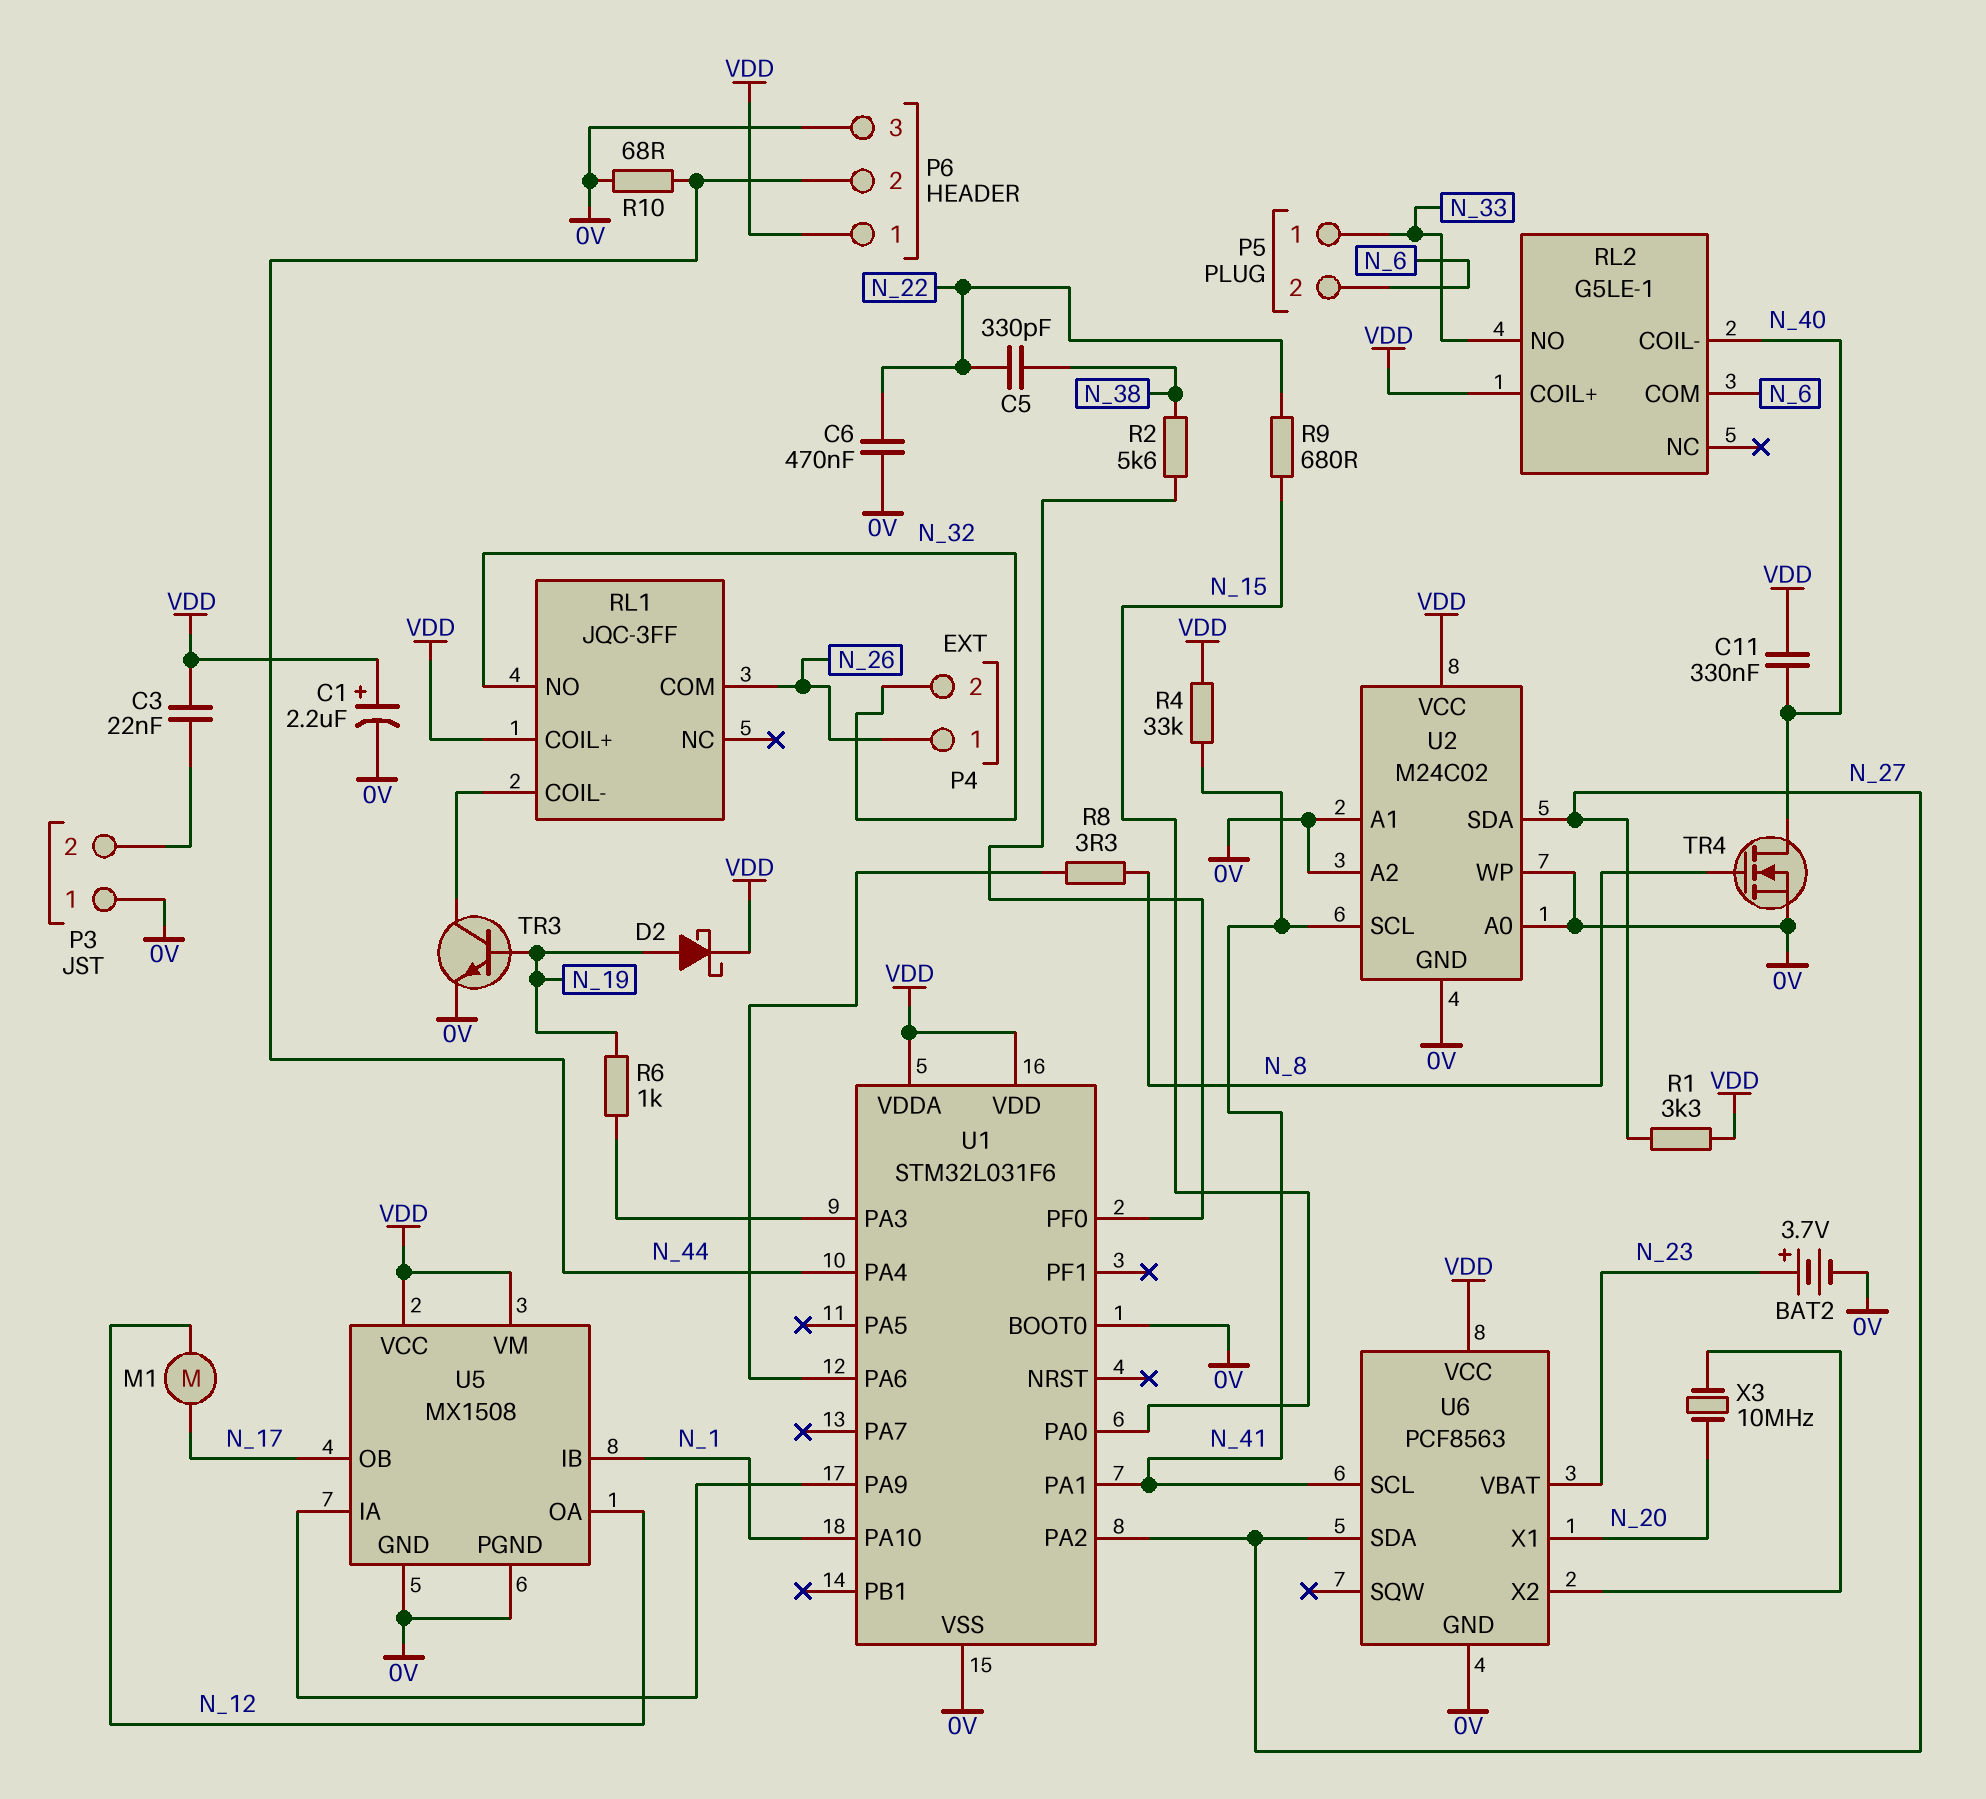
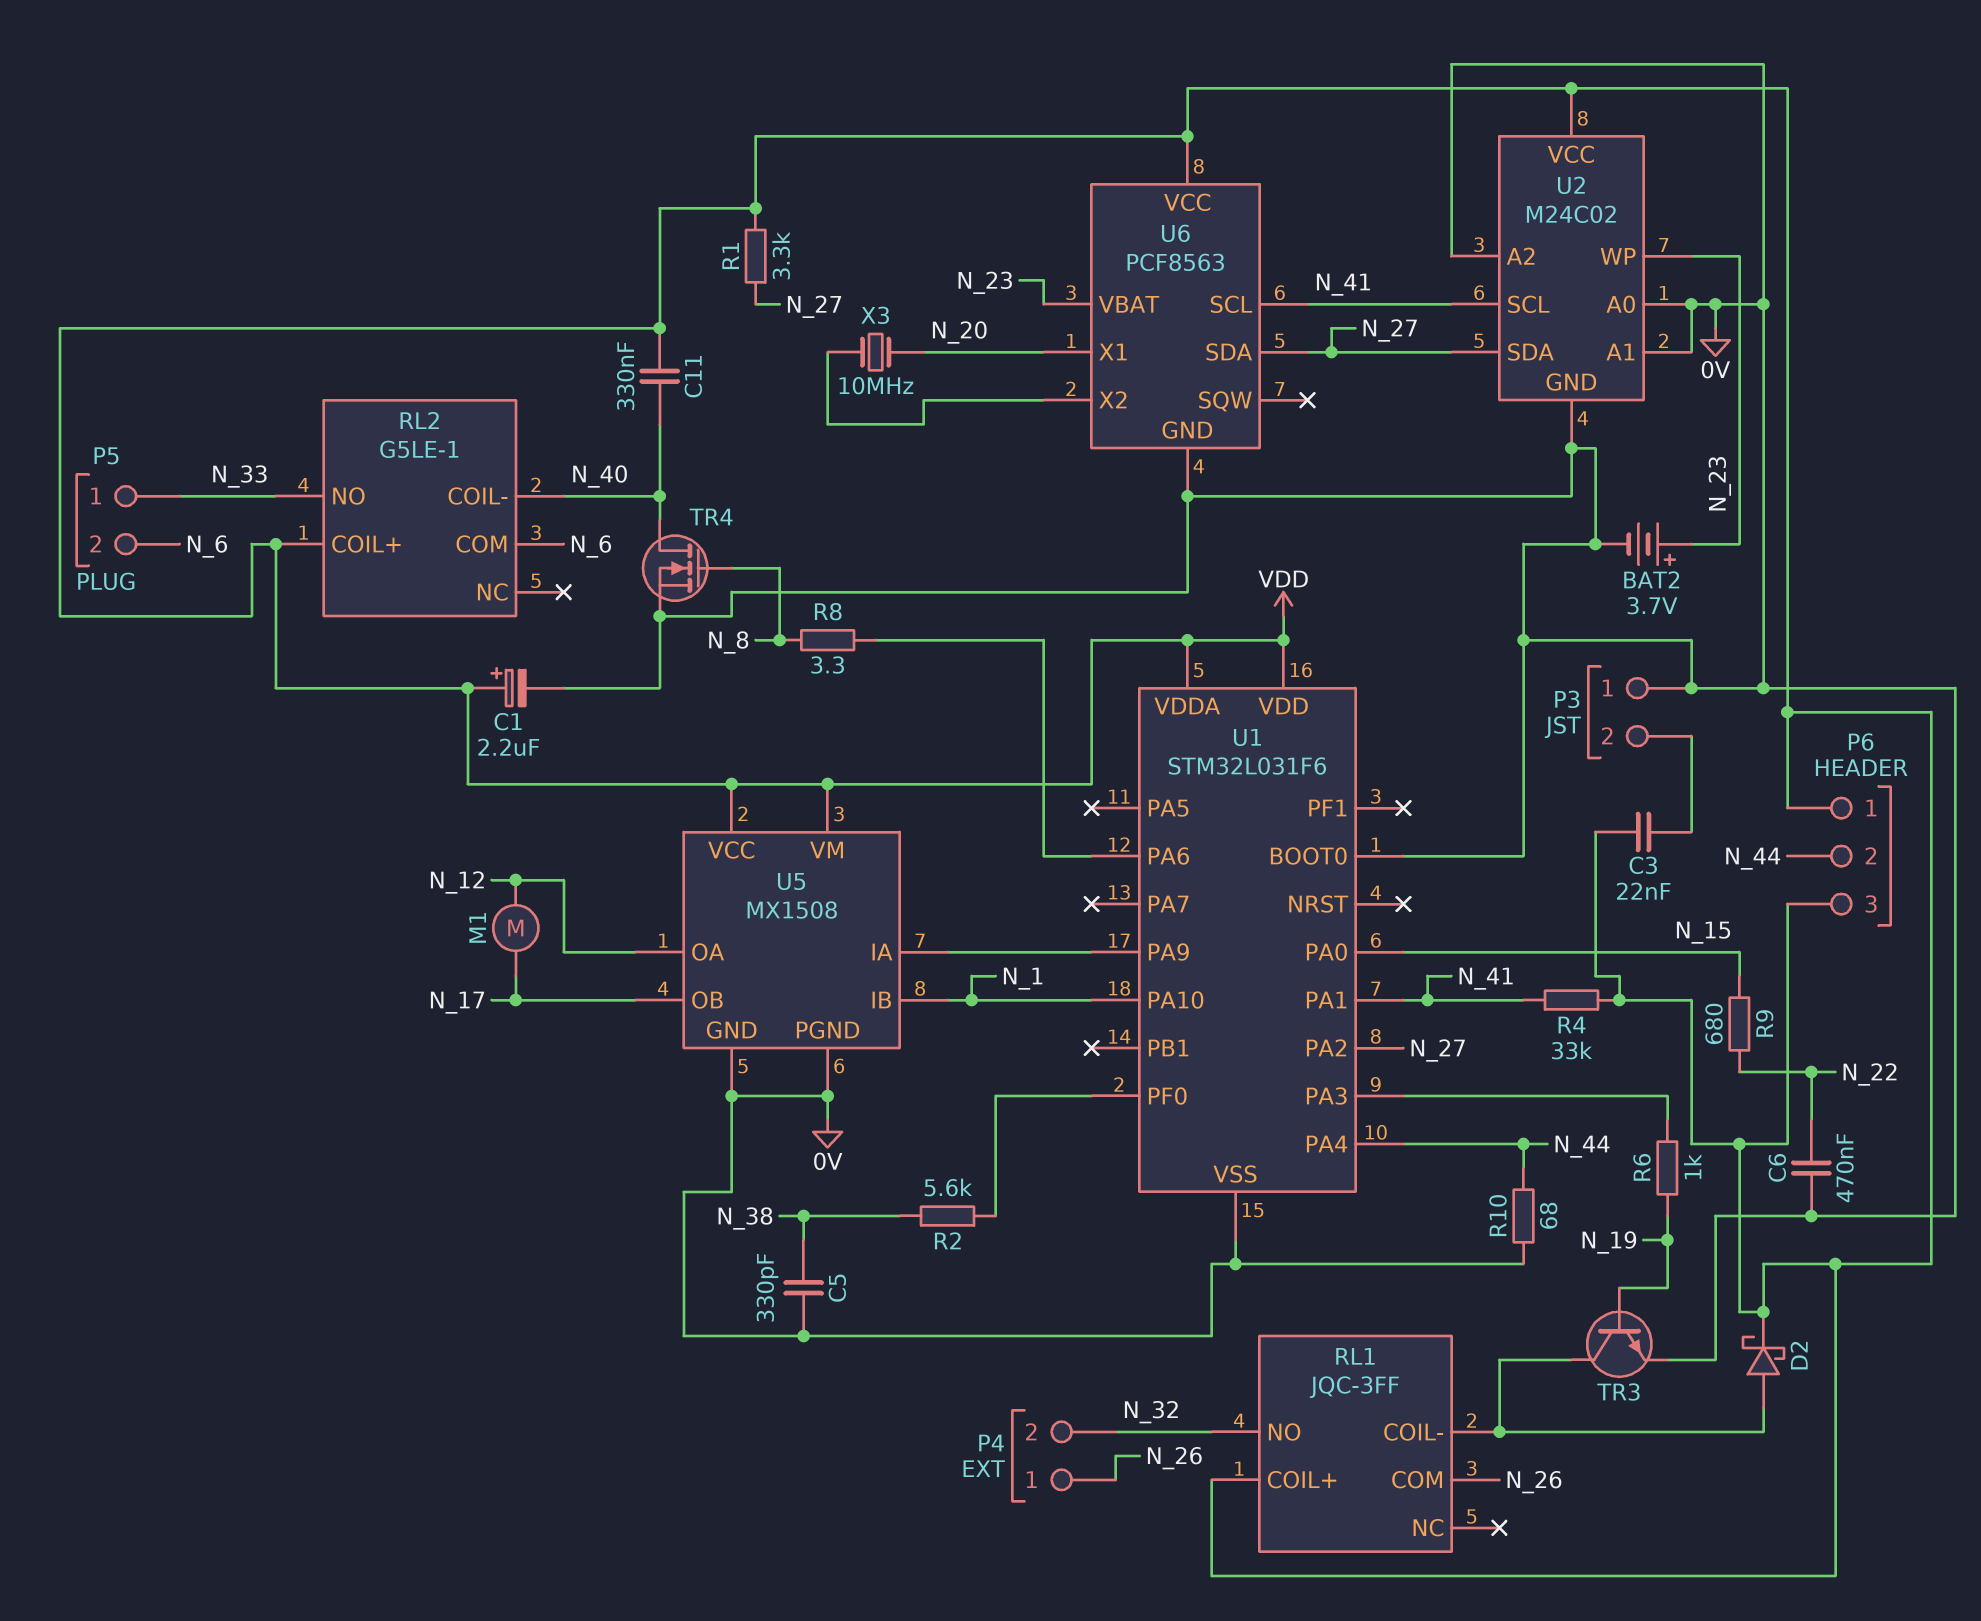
C5: 330pF (N_22, N_38) -> 330pF (0V, N_38)
D2: schottky (A N_19, K VDD) -> schottky (A RL1/COIL-, K VDD)
P6 pin 3: 0V -> VDD
U2 pin WP: 0V -> N_23

